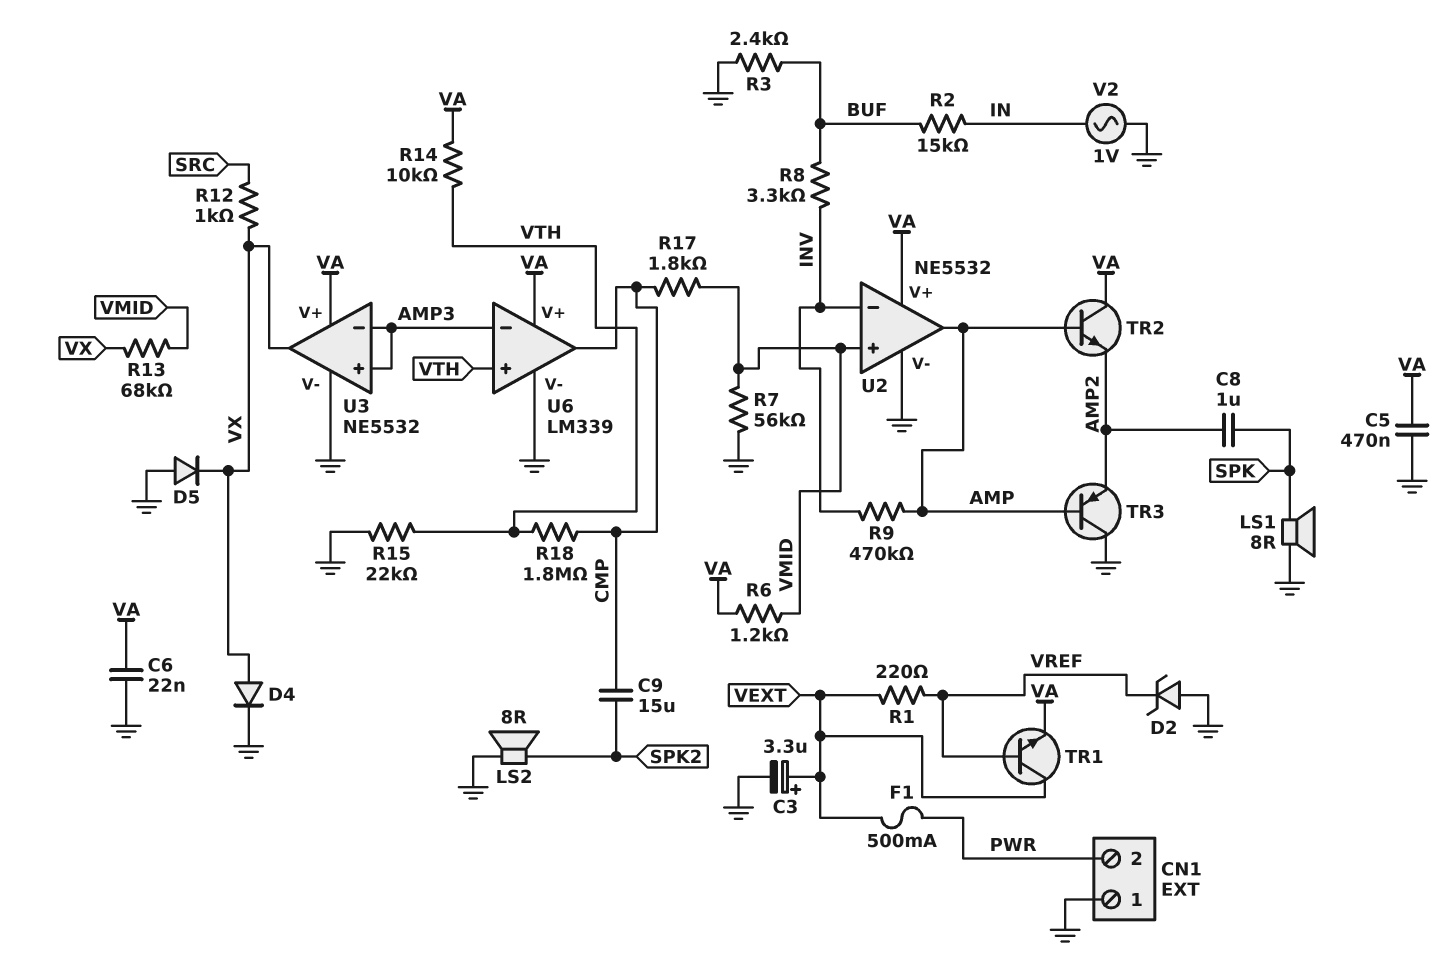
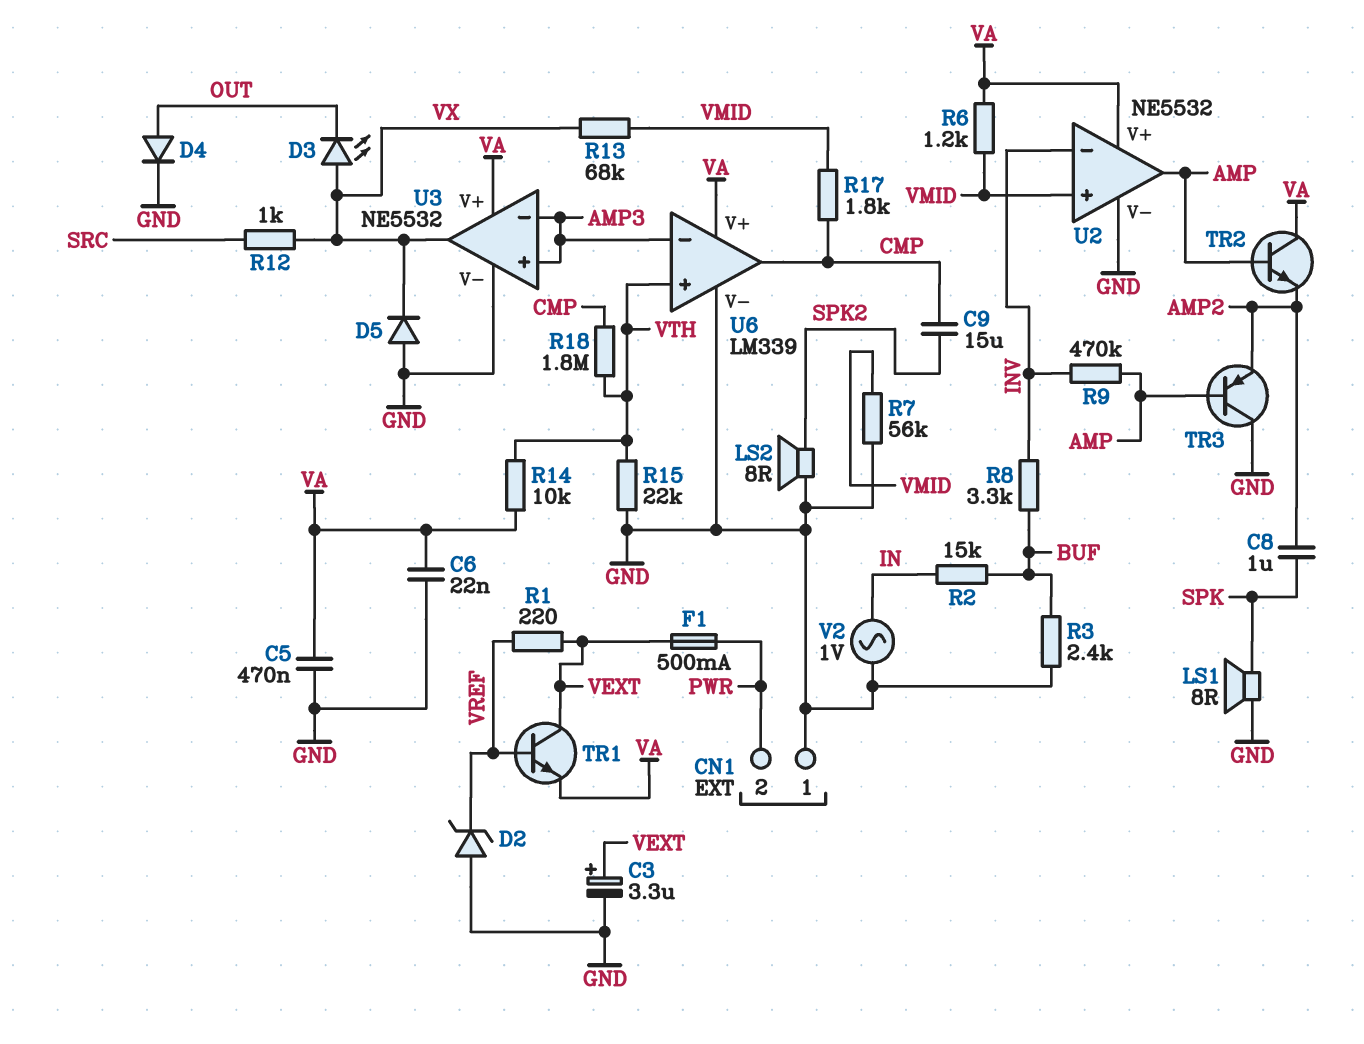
D3: none -> LED (A VX, K OUT)
D4: diode (A VX, K GND) -> diode (A OUT, K GND)

